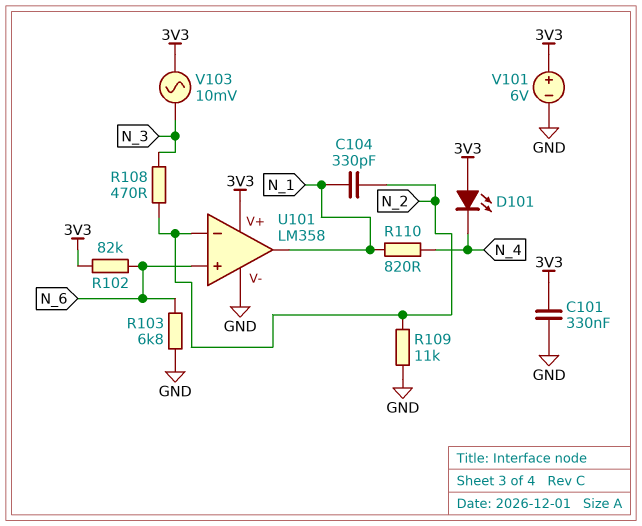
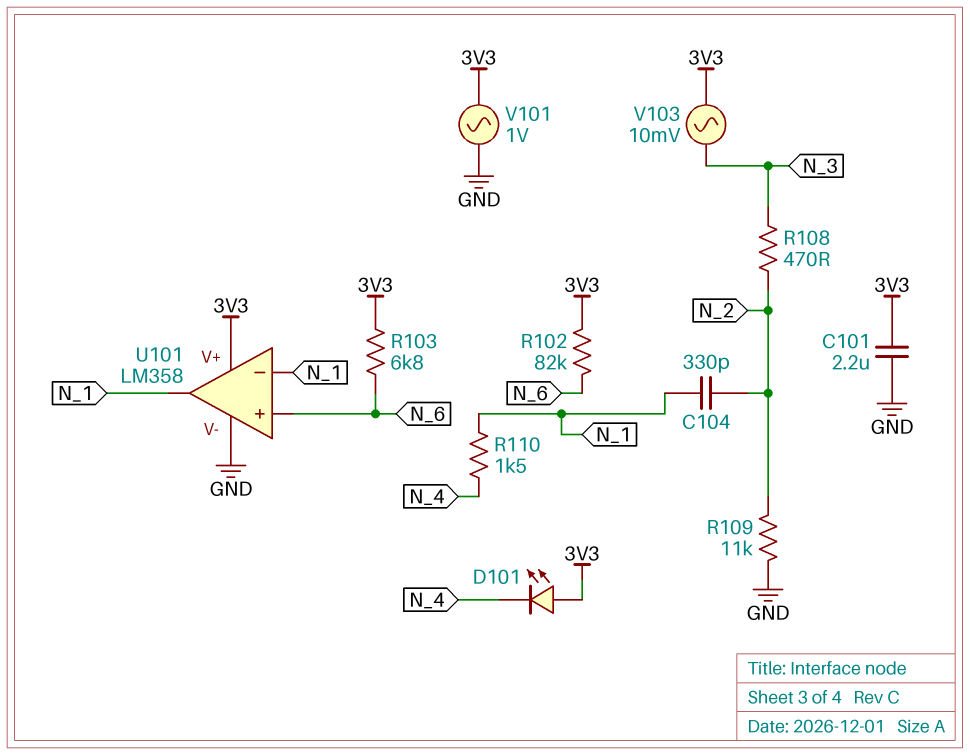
C101: 330nF (3V3, GND) -> 2.2uF (3V3, GND)
R103: 6.8k (GND, N_6) -> 6.8k (3V3, N_6)
R110: 820 (N_1, N_4) -> 1.5k (N_1, N_4)
U101 pin in-: N_2 -> N_1
V101: 6V (plus 3V3, minus GND) -> AC 1V (3V3, GND)

